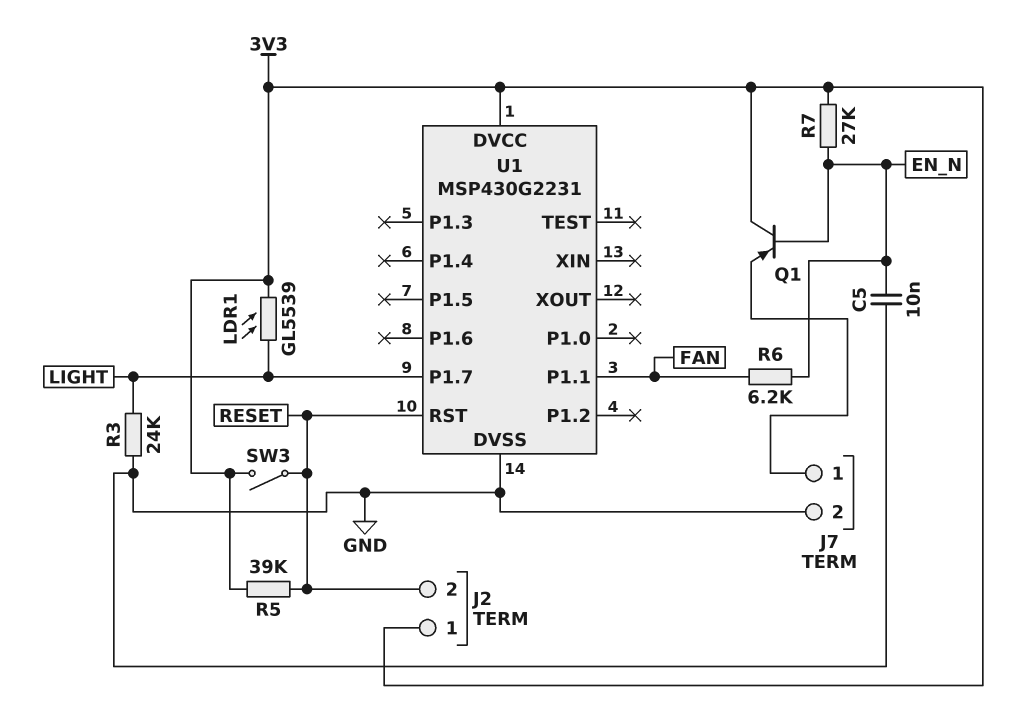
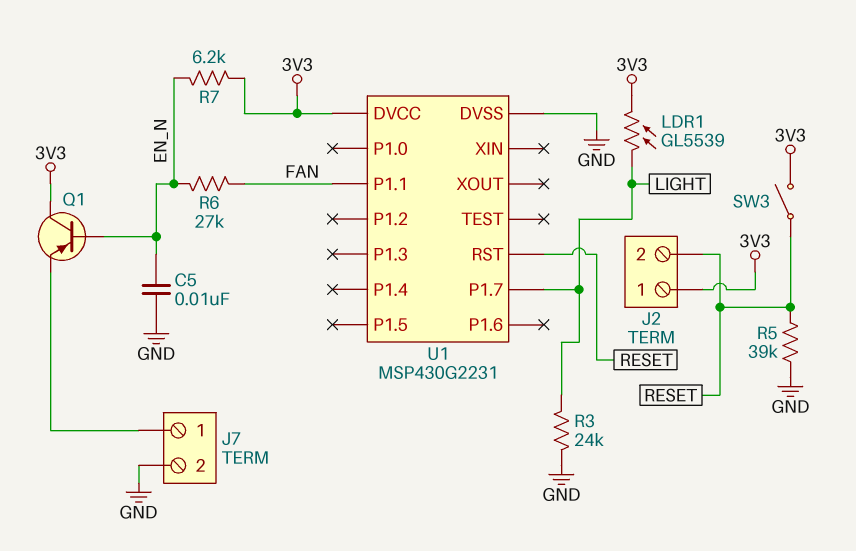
R5: 39k (3V3, RESET) -> 39k (GND, RESET)
R6: 6.2k (EN_N, FAN) -> 27k (EN_N, FAN)
R7: 27k (3V3, EN_N) -> 6.2k (3V3, EN_N)

